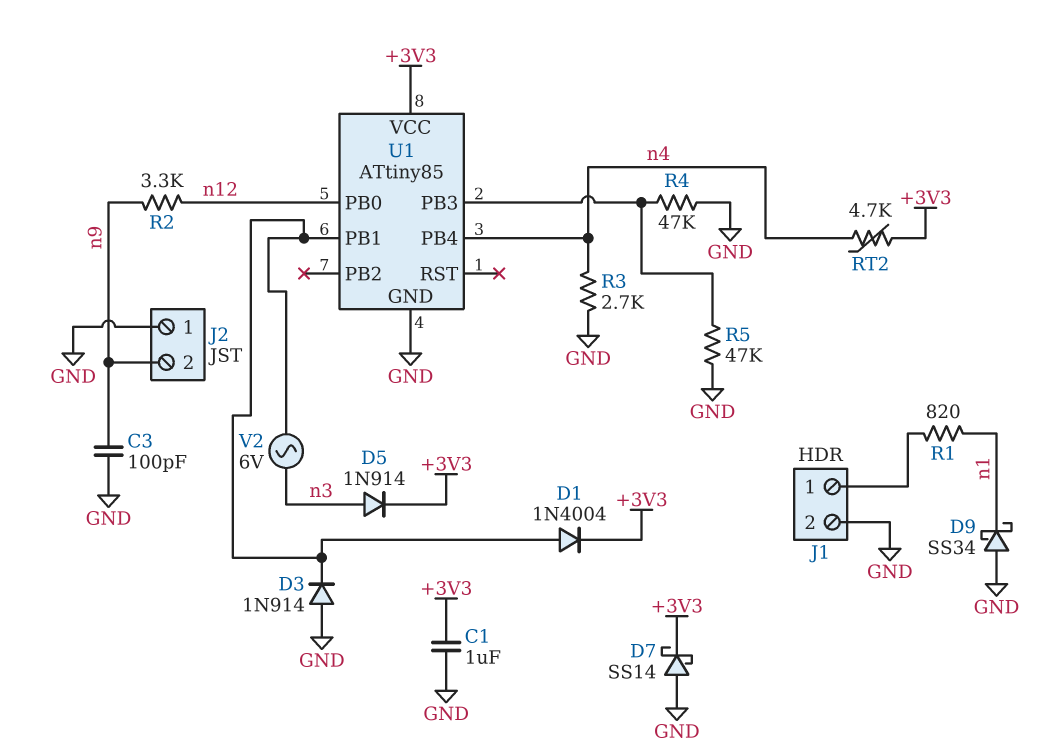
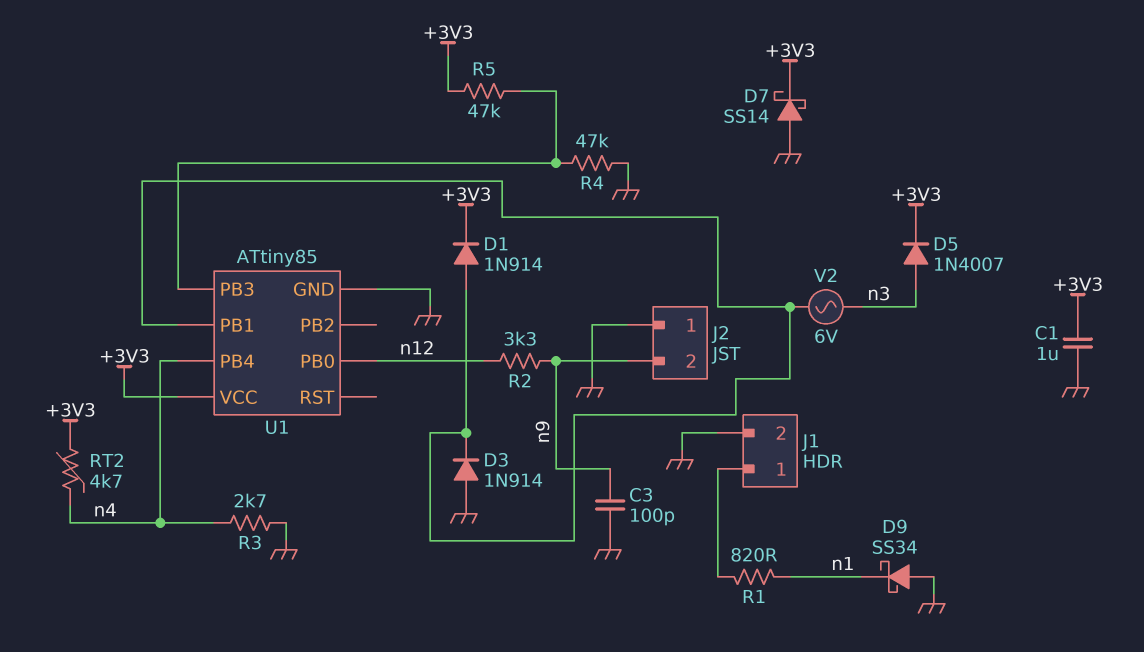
D1: diode 1N4004 (A U1/PB1, K +3V3) -> diode 1N914 (A U1/PB1, K +3V3)
D5: diode 1N914 (A n3, K +3V3) -> diode 1N4007 (A n3, K +3V3)
R5: 47k (GND, U1/PB3) -> 47k (+3V3, U1/PB3)

